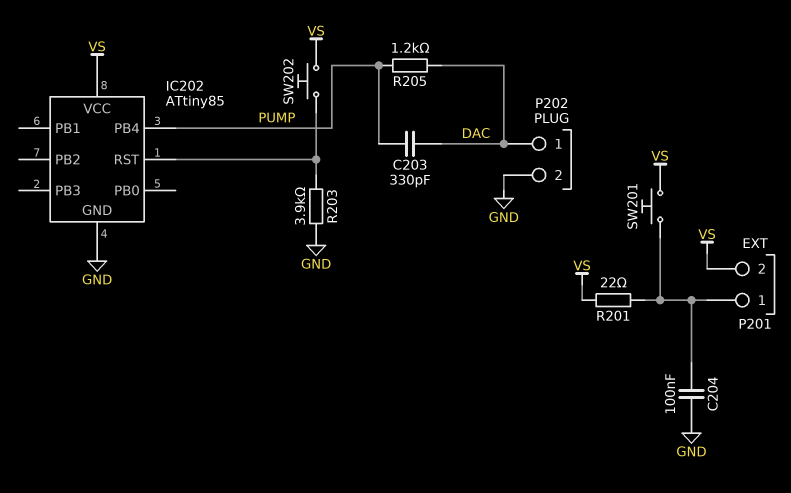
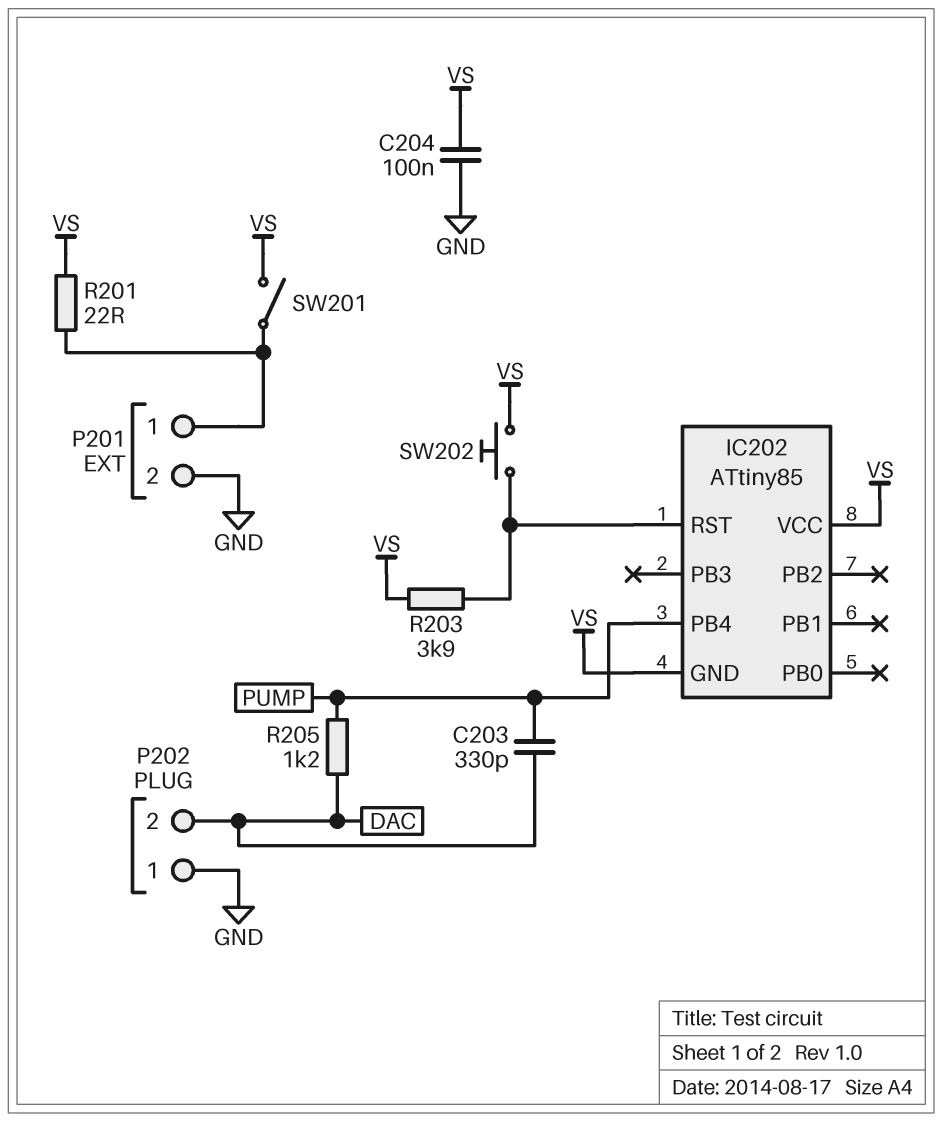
C204: 100nF (GND, P201/1) -> 100nF (GND, VS)
IC202 pin GND: GND -> VS
P201 pin 2: VS -> GND
P202 pin 1: DAC -> GND
P202 pin 2: GND -> DAC
R203: 3.9k (GND, IC202/RST) -> 3.9k (IC202/RST, VS)
SW201: button (P201/1, VS) -> switch (P201/1, VS)

